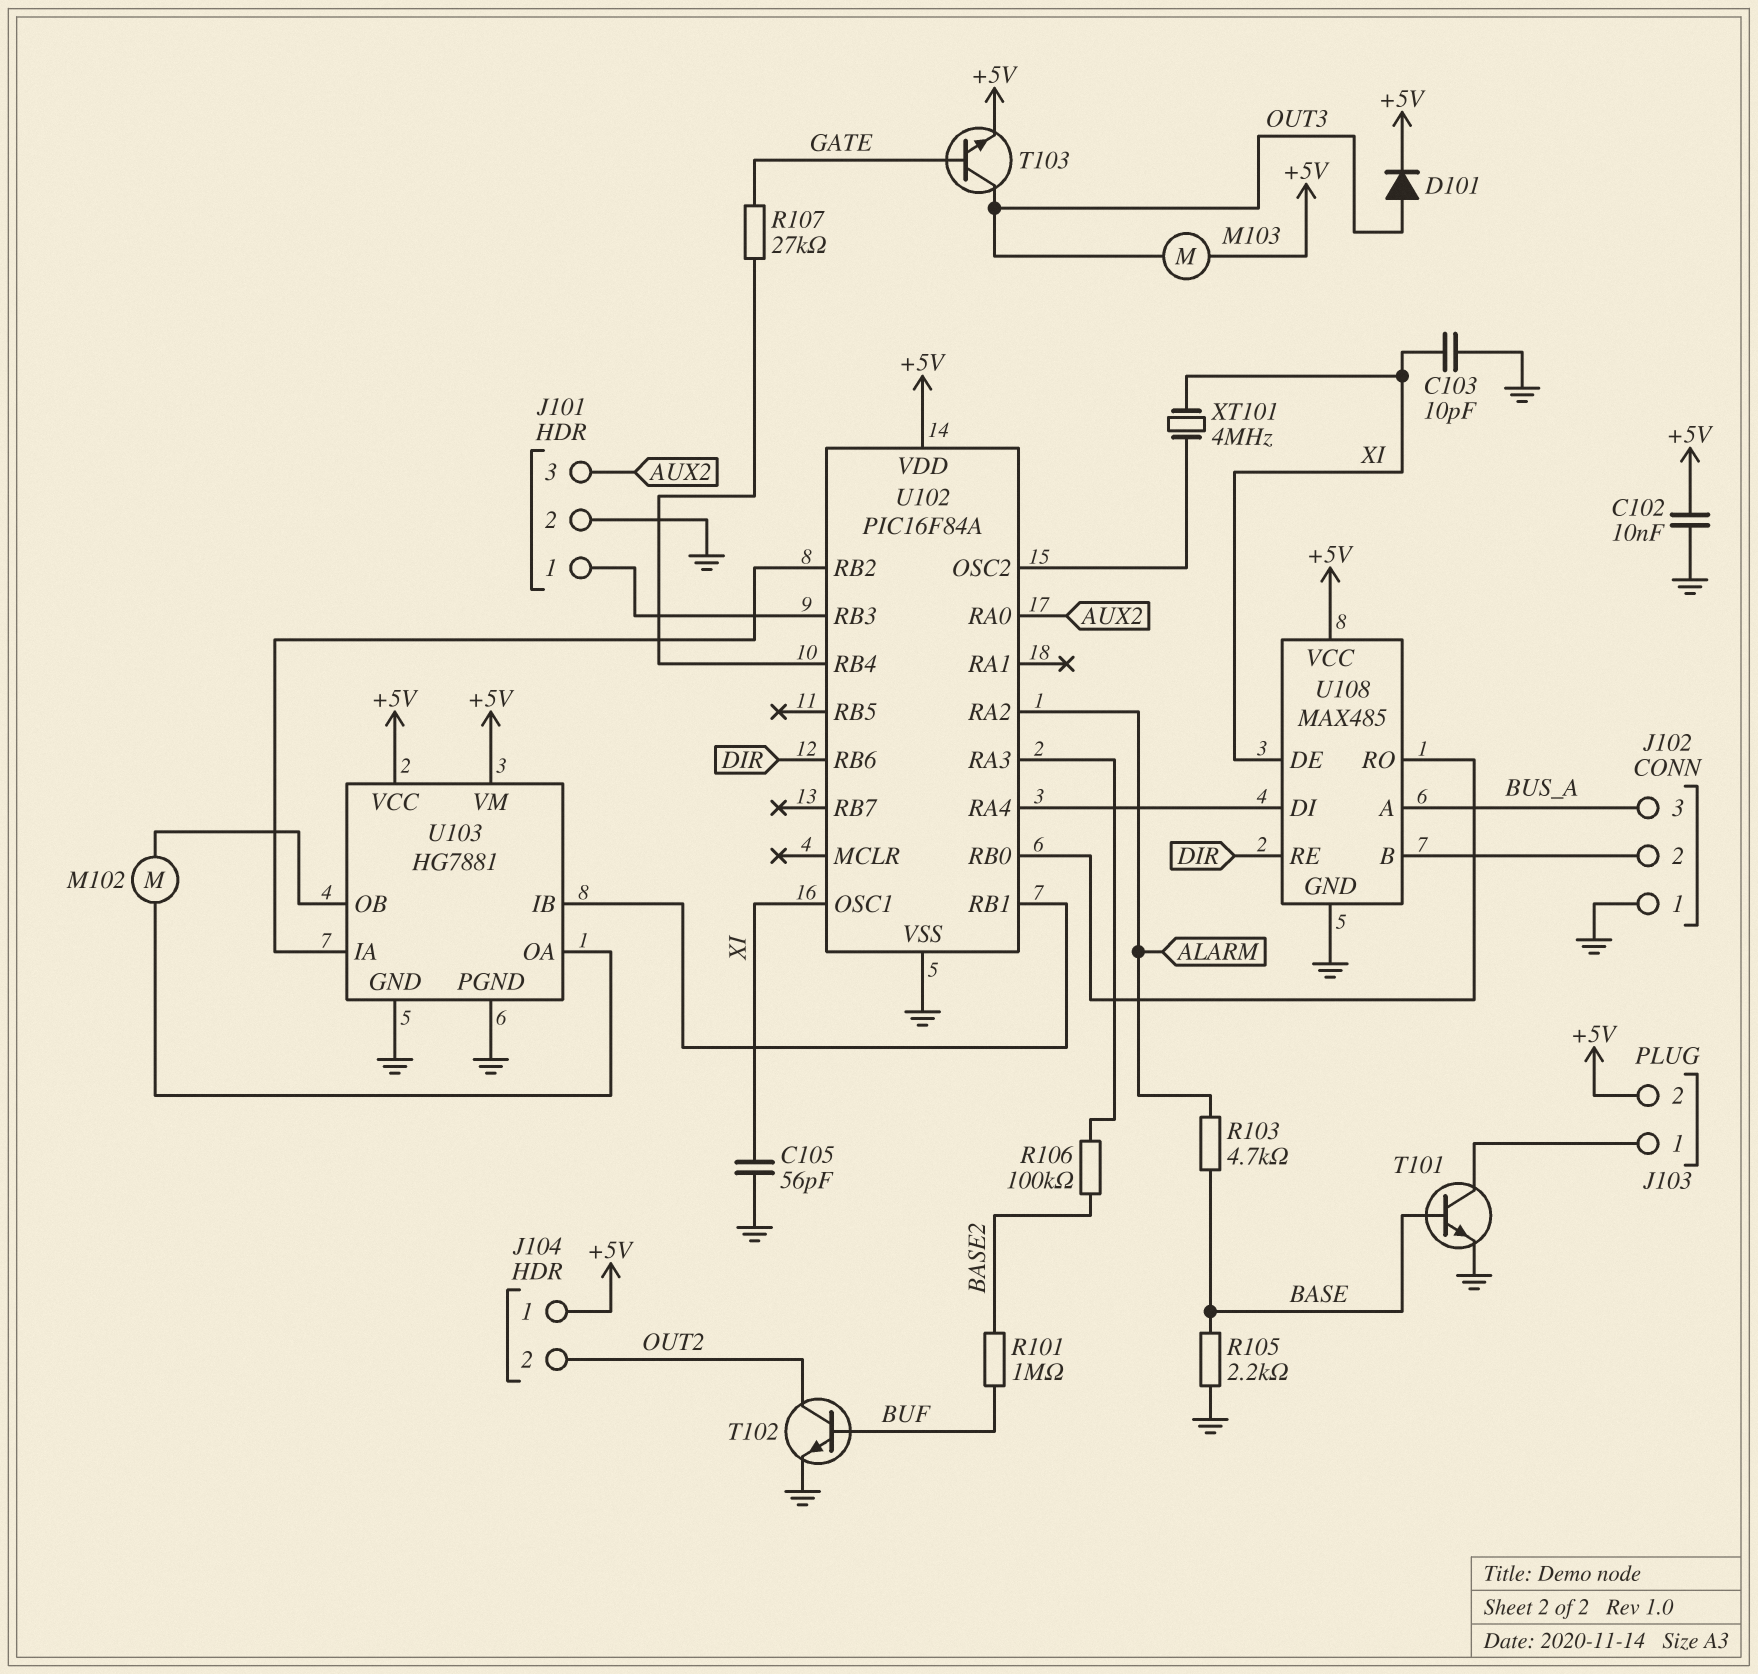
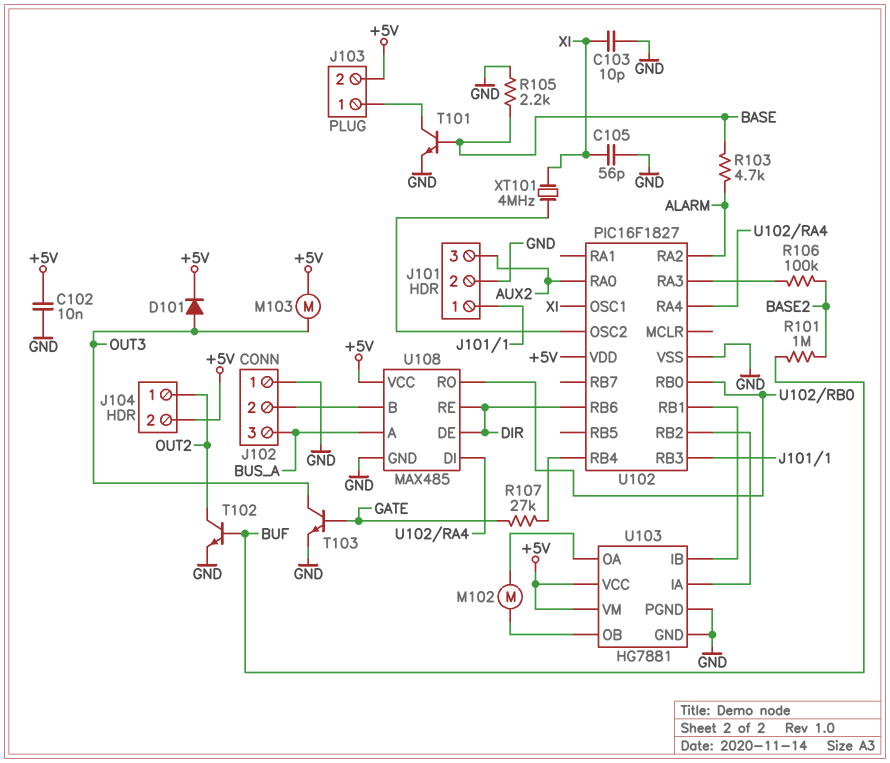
J104 pin 1: +5V -> OUT2
J104 pin 2: OUT2 -> +5V
T103: NPN (B GATE, C OUT3, E +5V) -> NPN (B GATE, C OUT3, E GND)
U102: PIC16F84A -> PIC16F1827
U108 pin DE: XI -> DIR

